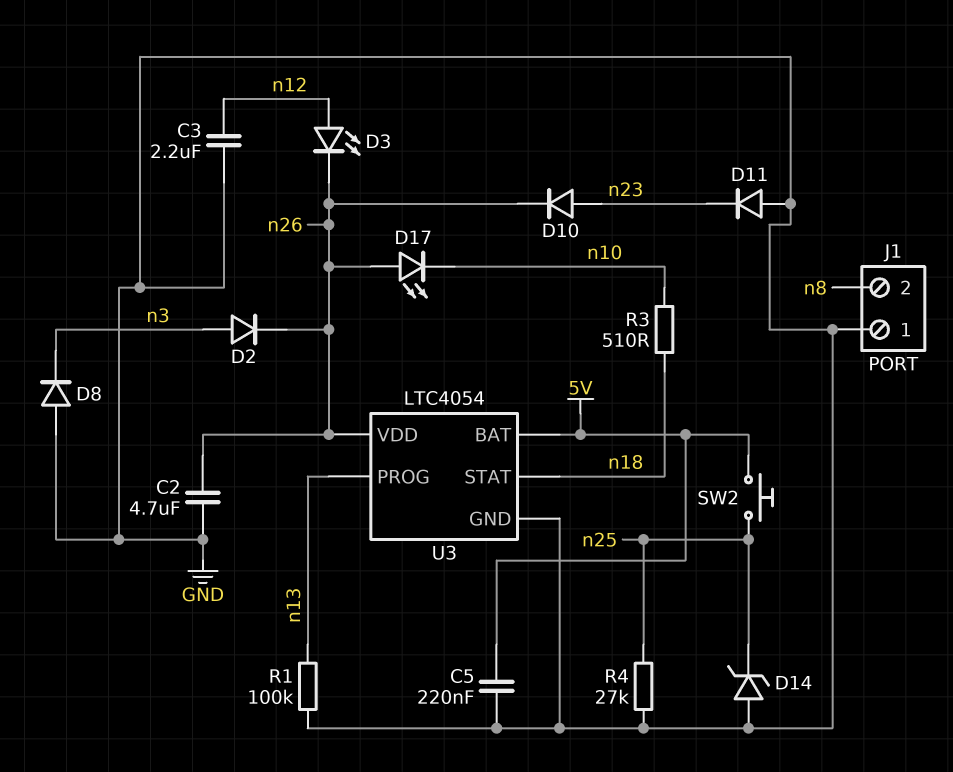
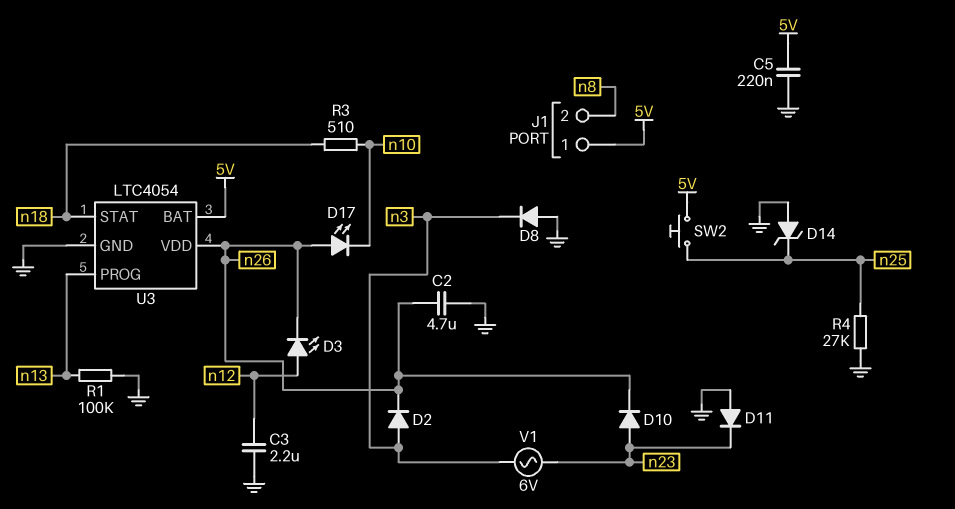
J1 pin 1: GND -> 5V
V1: none -> AC 6V (n3, n23)

